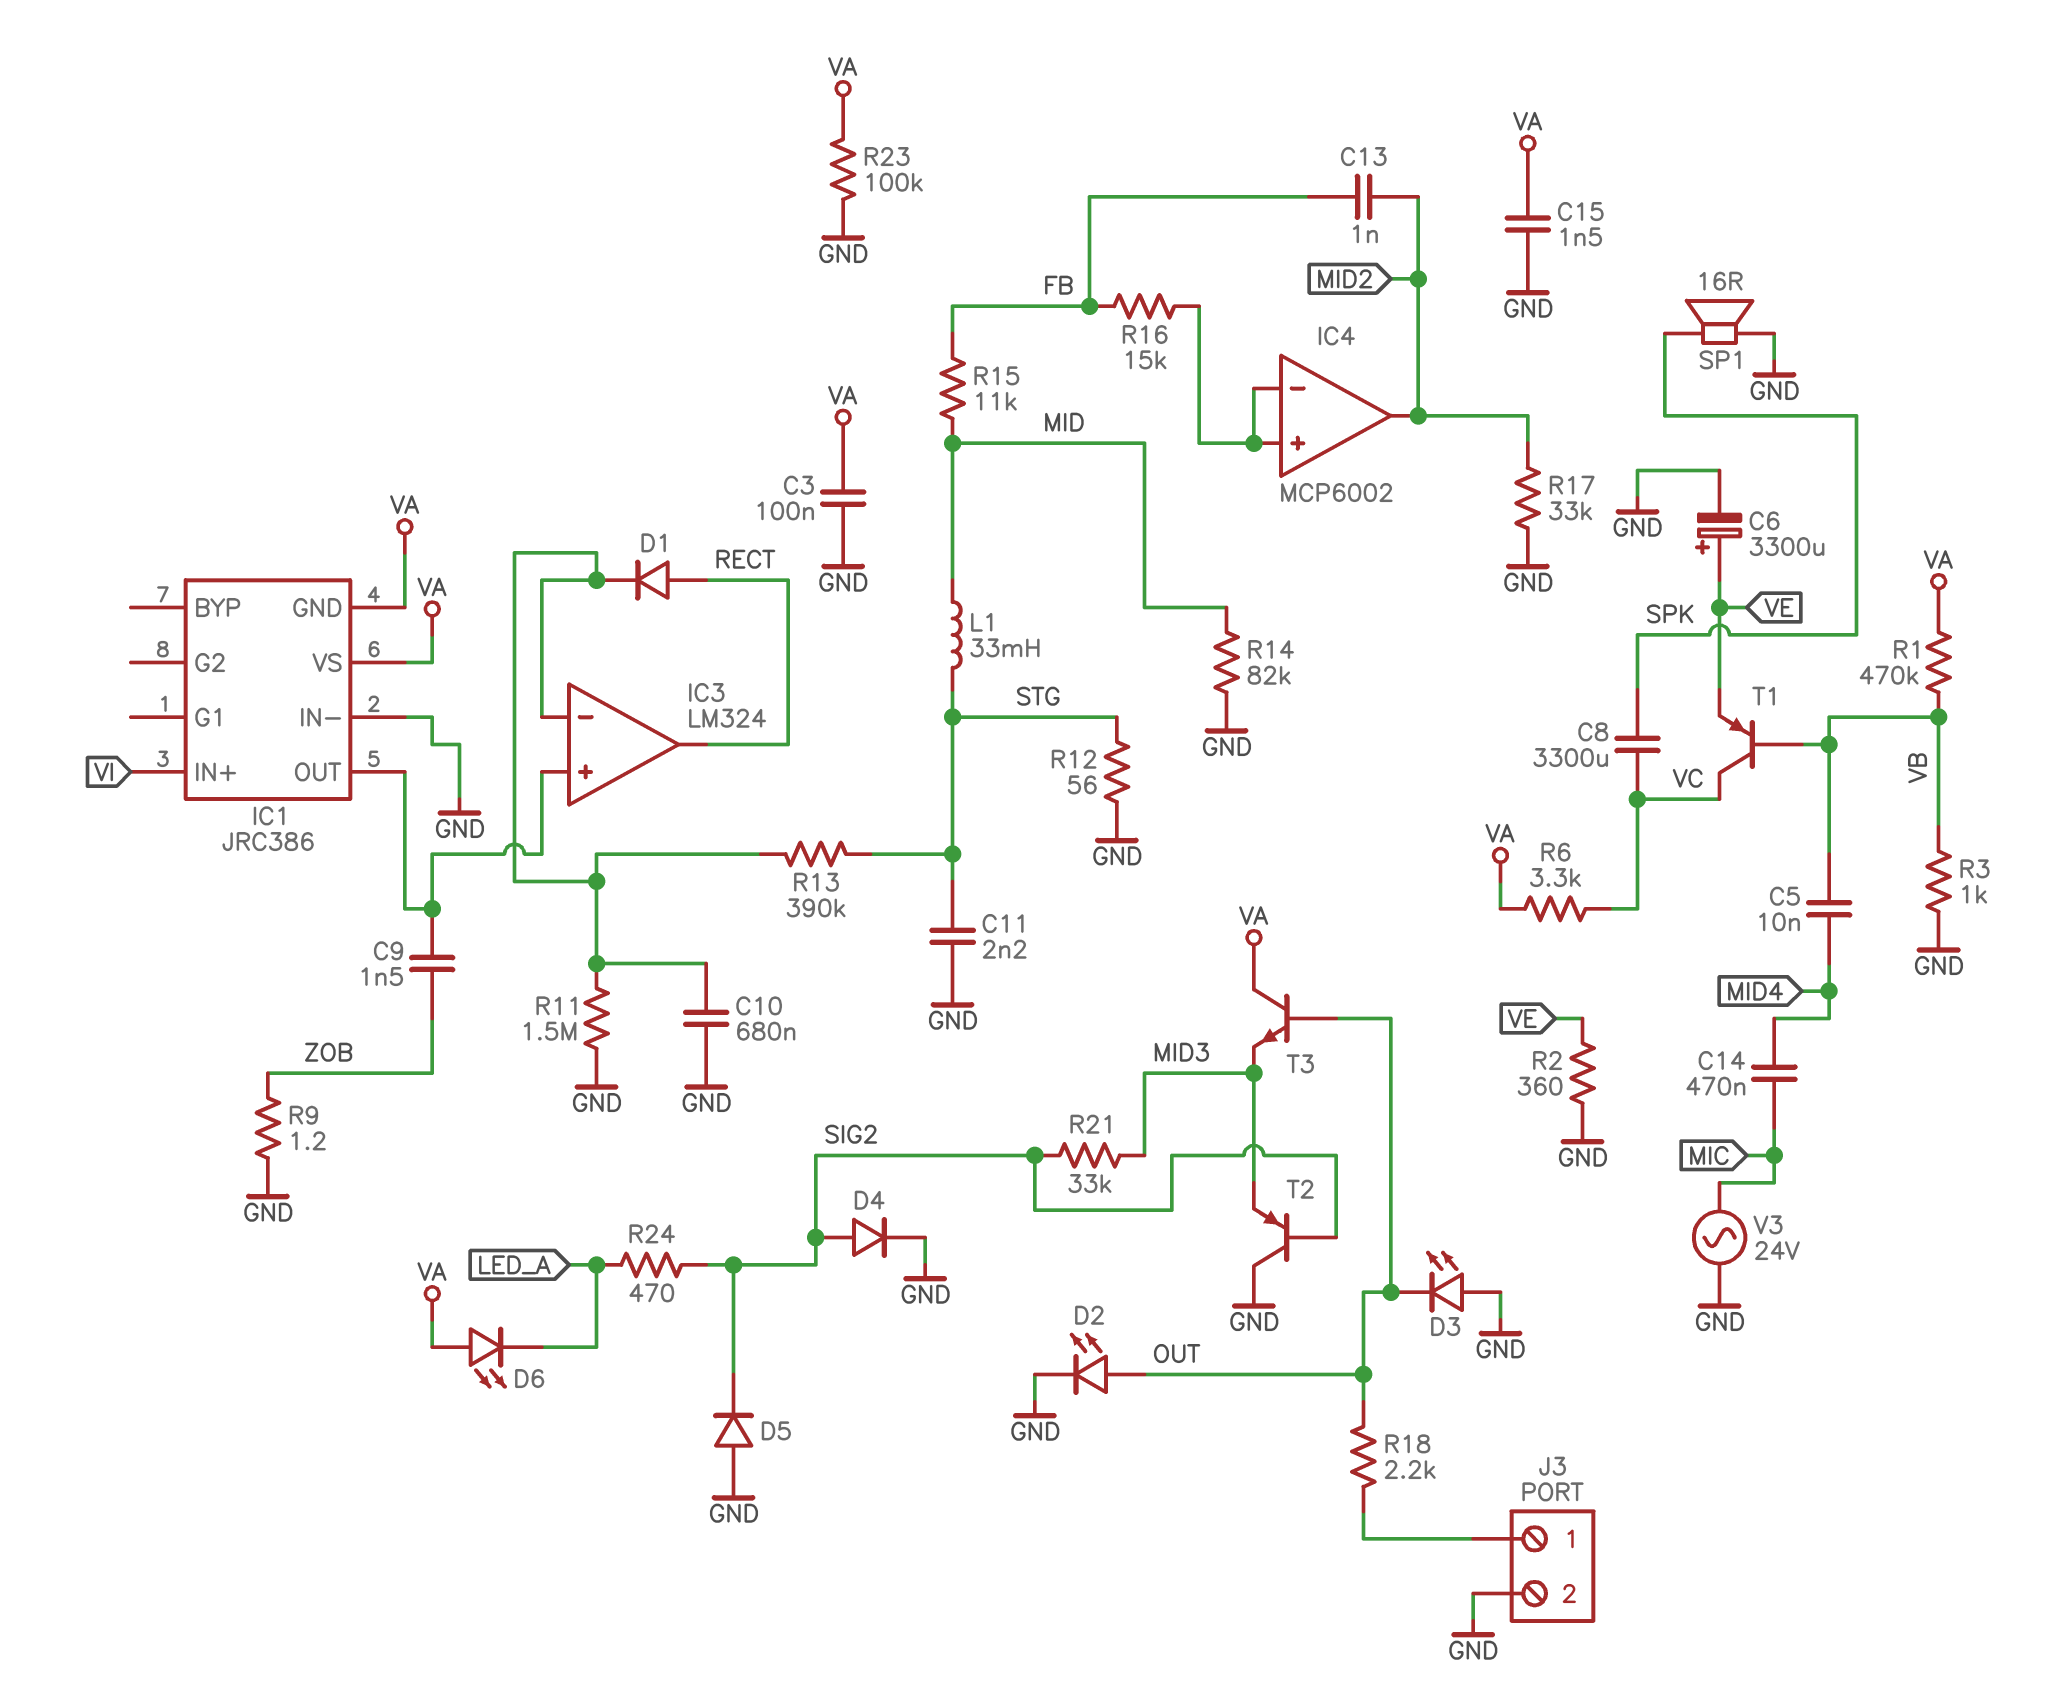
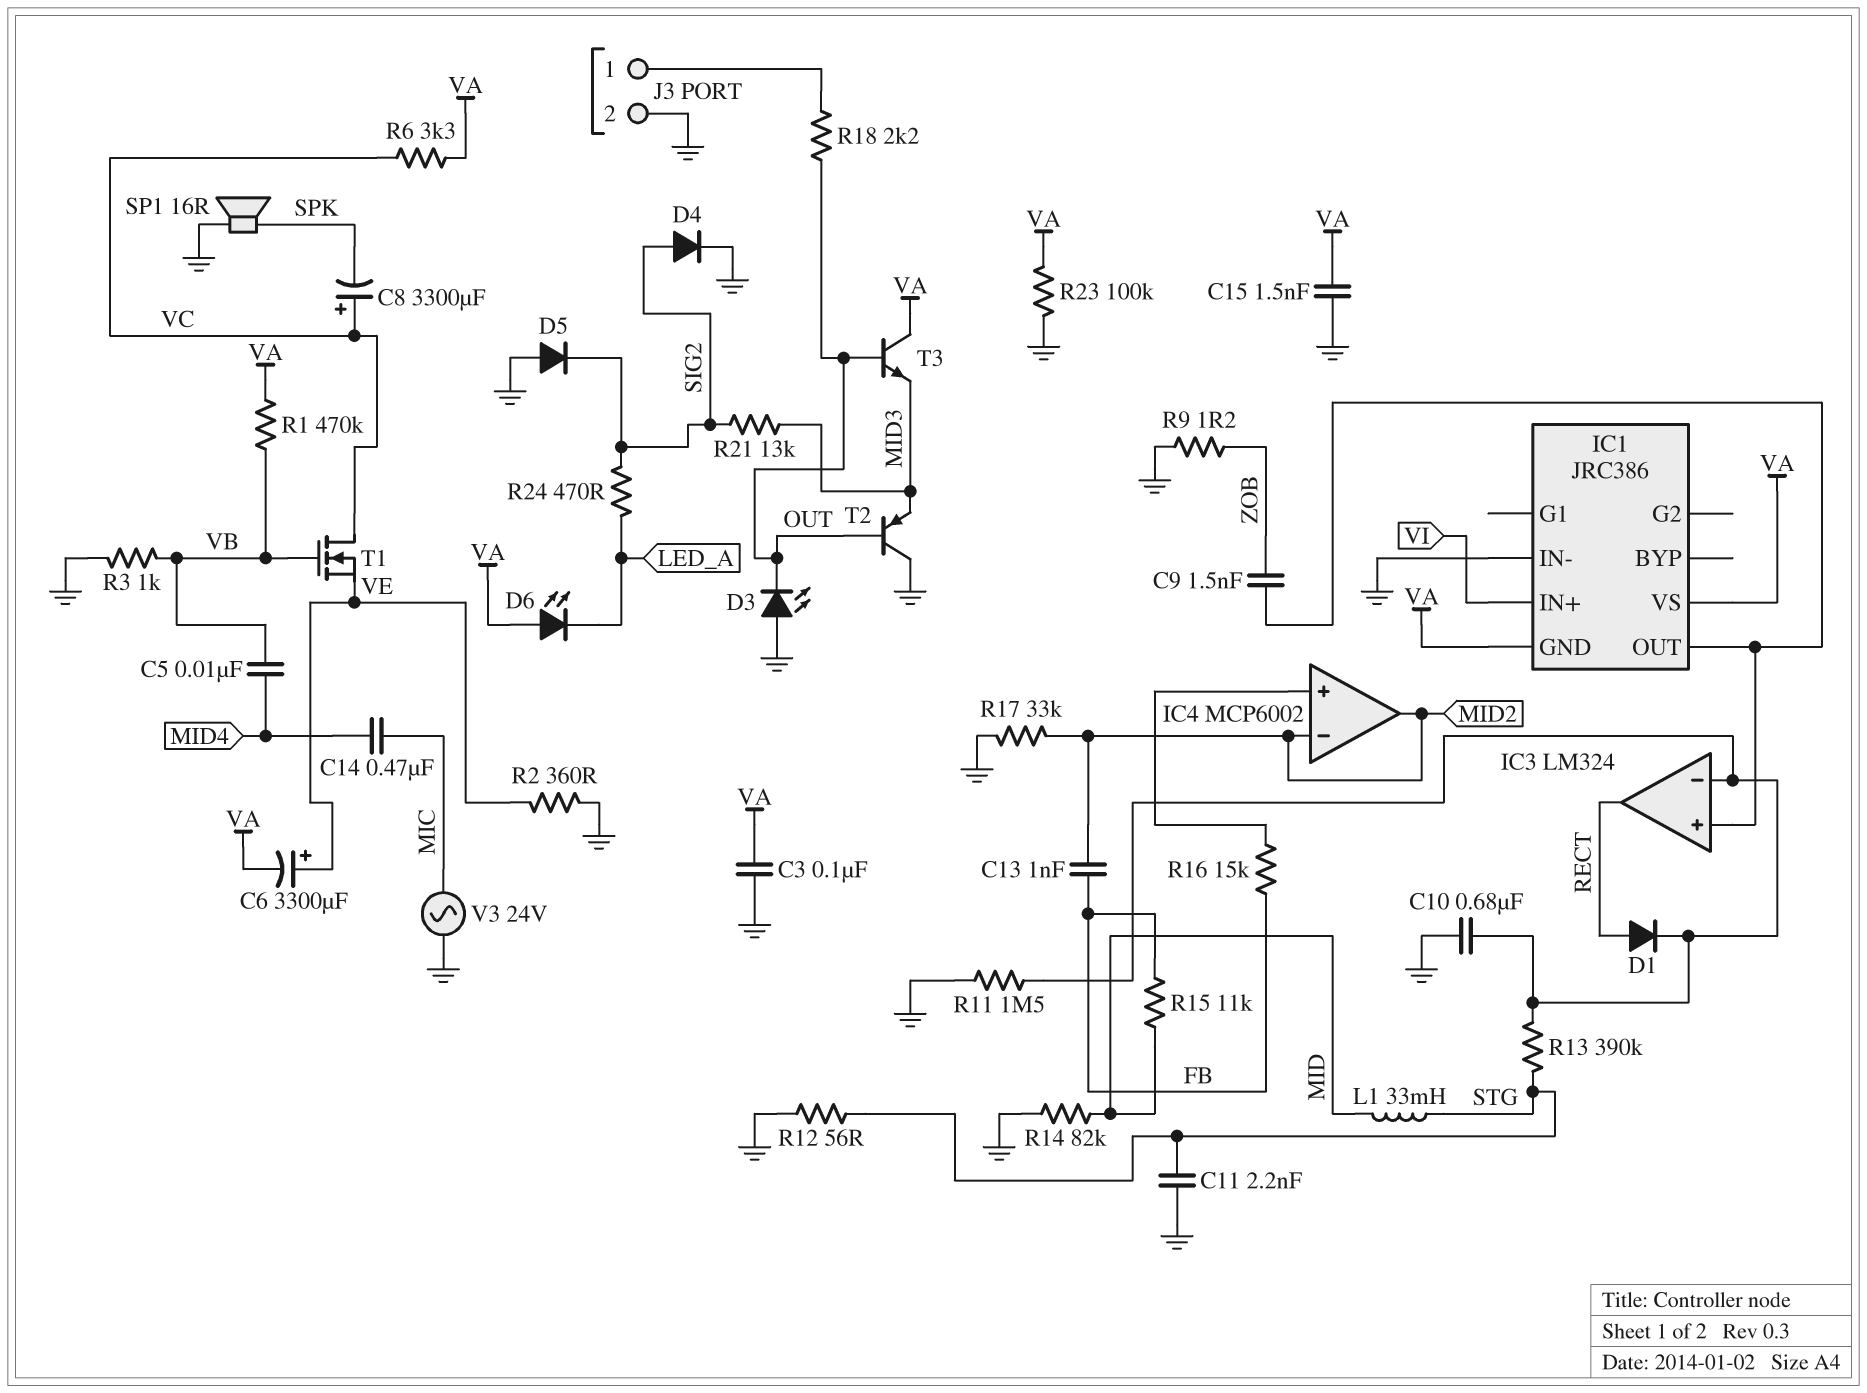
C6: 3300uF (plus VE, minus GND) -> 3300uF (plus VE, minus VA)
C8: 3300uF (SPK, VC) -> 3300uF (plus VC, minus SPK)
D2: LED (A OUT, K GND) -> none
IC4 pin in-: IC4/in+ -> MID2
R21: 33k (MID3, SIG2) -> 13k (MID3, SIG2)
T1: PNP (B VB, C VC, E VE) -> NMOS (G VB, D VC, S VE)
T2: PNP (B SIG2, C GND, E MID3) -> PNP (B OUT, C GND, E MID3)

